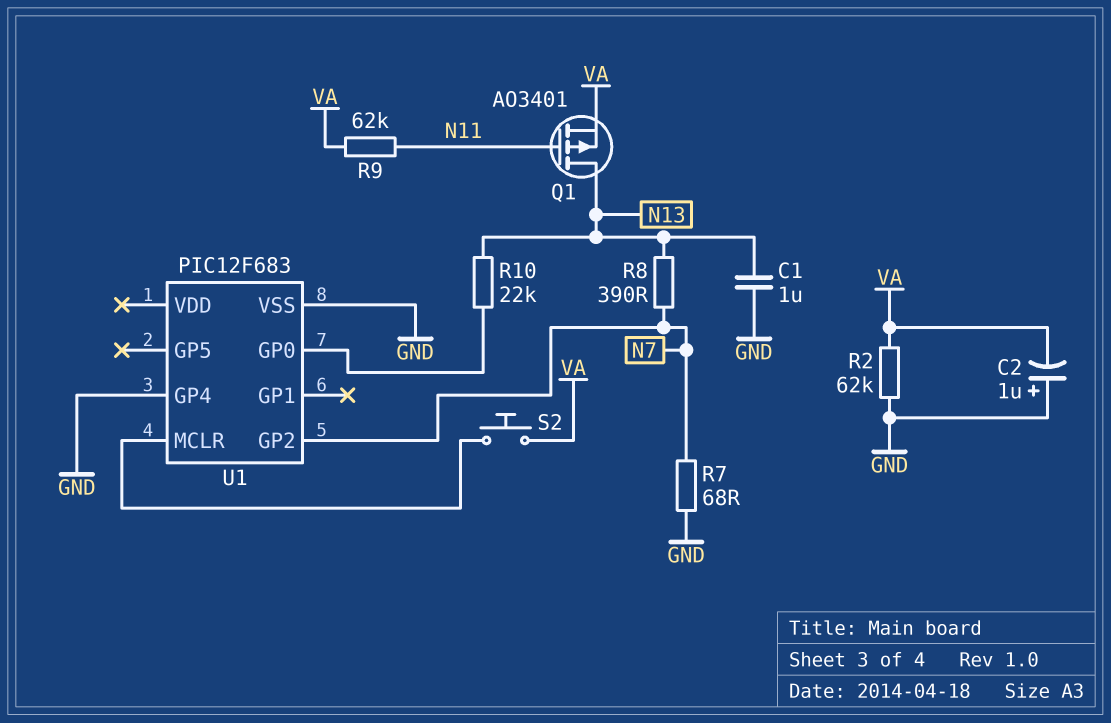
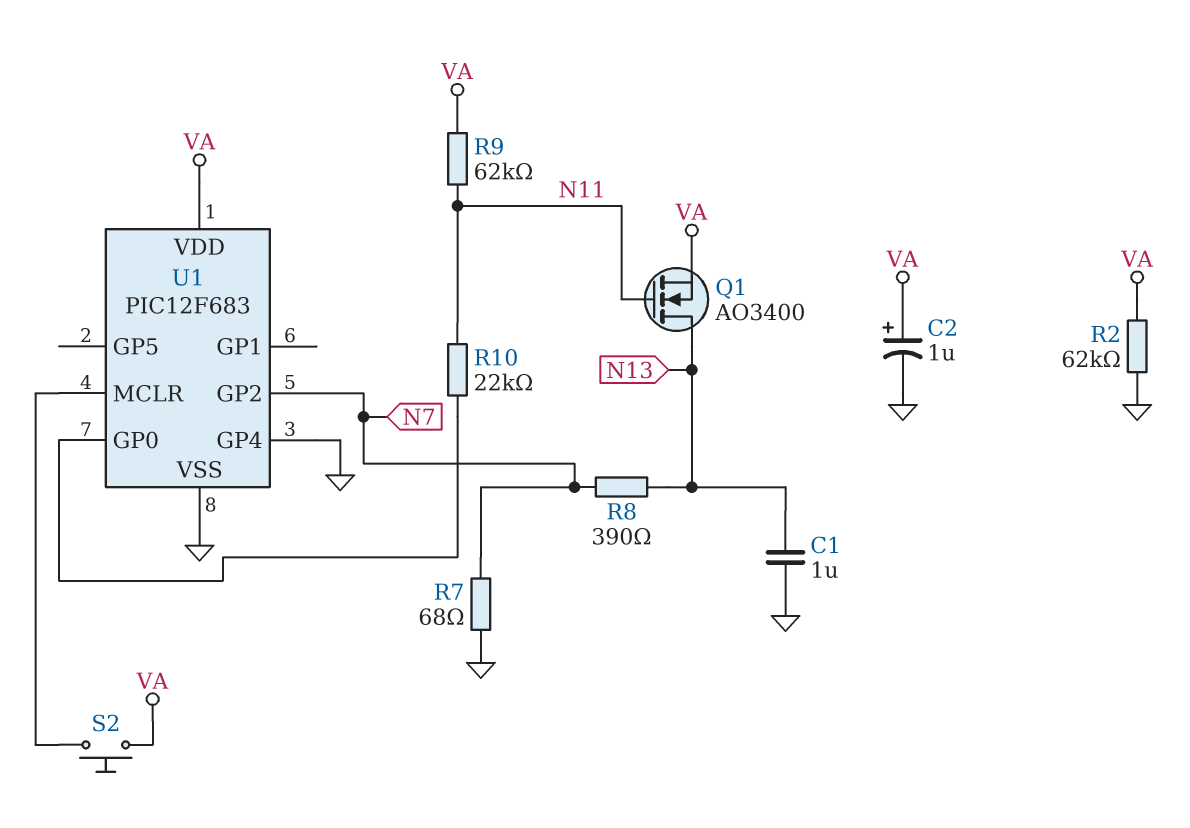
C2: 1uF (plus GND, minus VA) -> 1uF (plus VA, minus GND)
Q1: PMOS AO3401 (G N11, D N13, S VA) -> NMOS AO3400 (G N11, D N13, S VA)
R10: 22k (N13, U1/GP0) -> 22k (N11, U1/GP0)
U1 pin VDD: none -> VA

